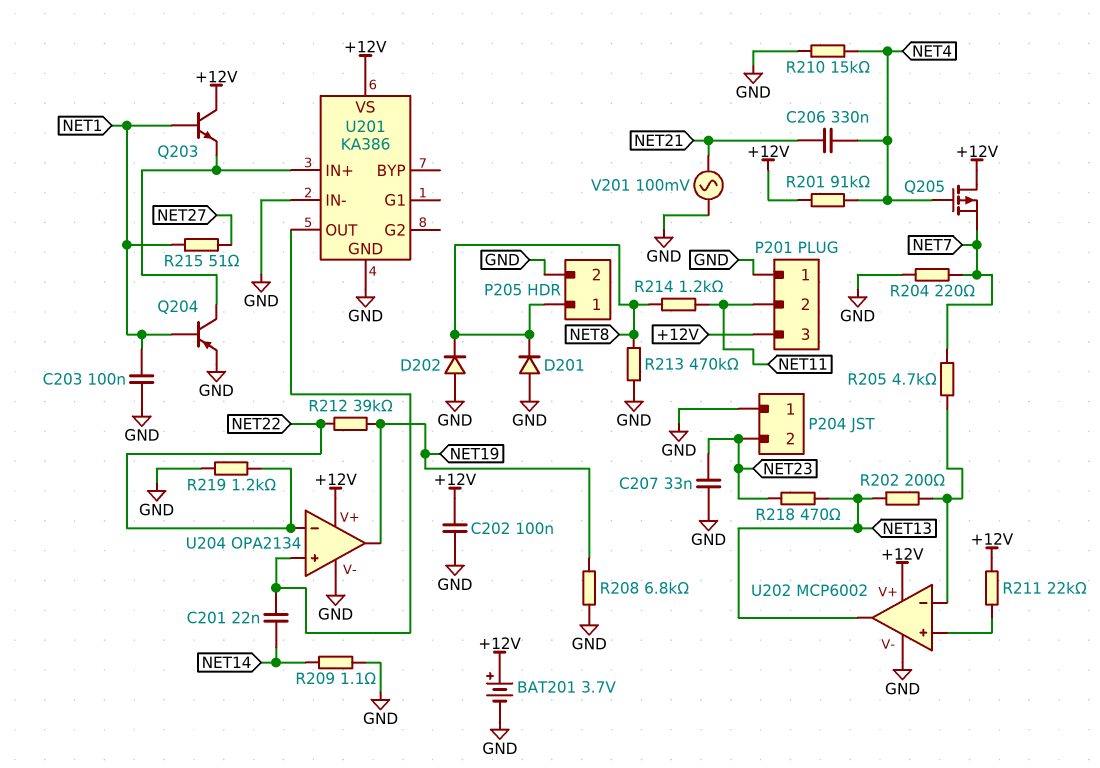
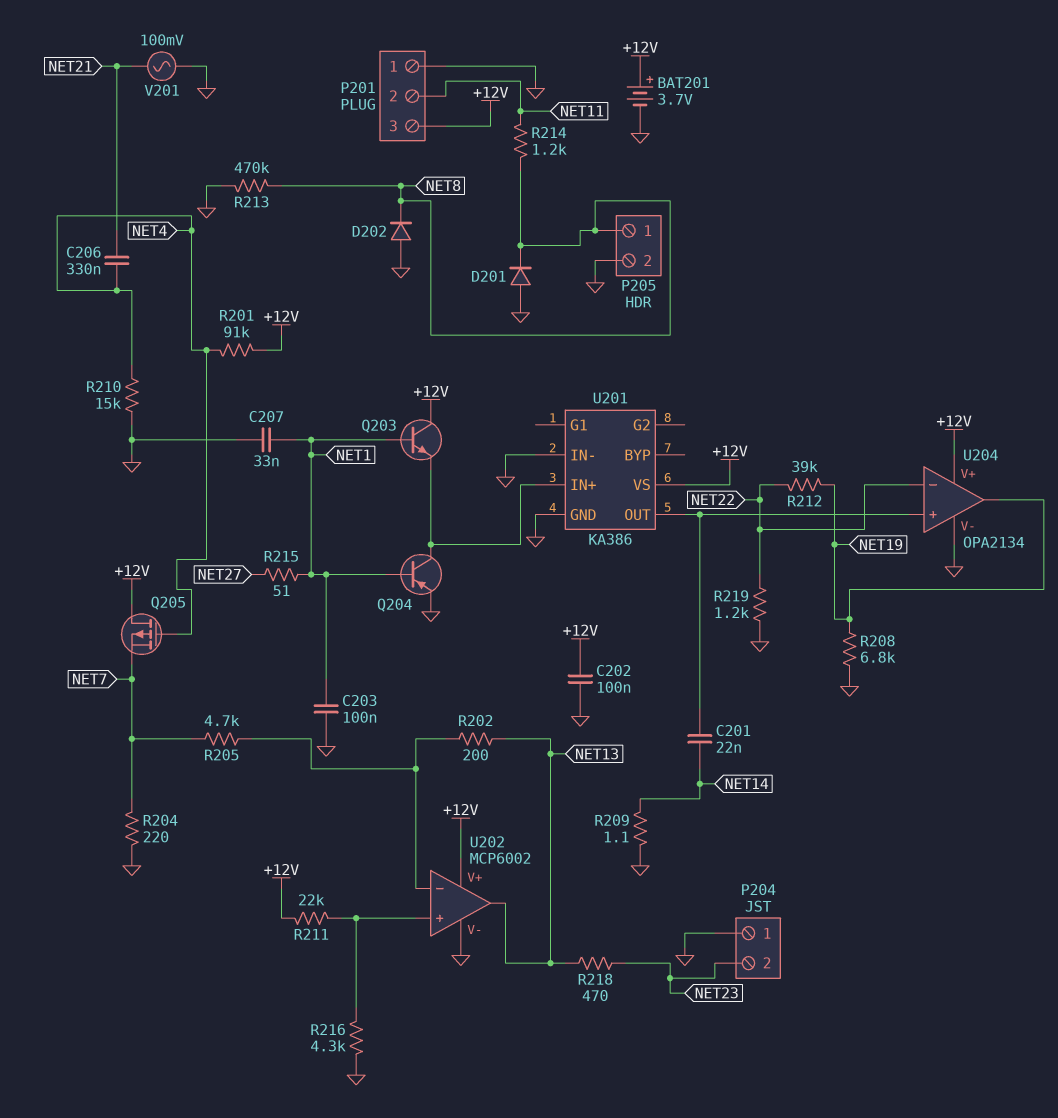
C207: 33nF (GND, NET23) -> 33nF (GND, NET1)
R216: none -> 4.3k (GND, U202/in+)

